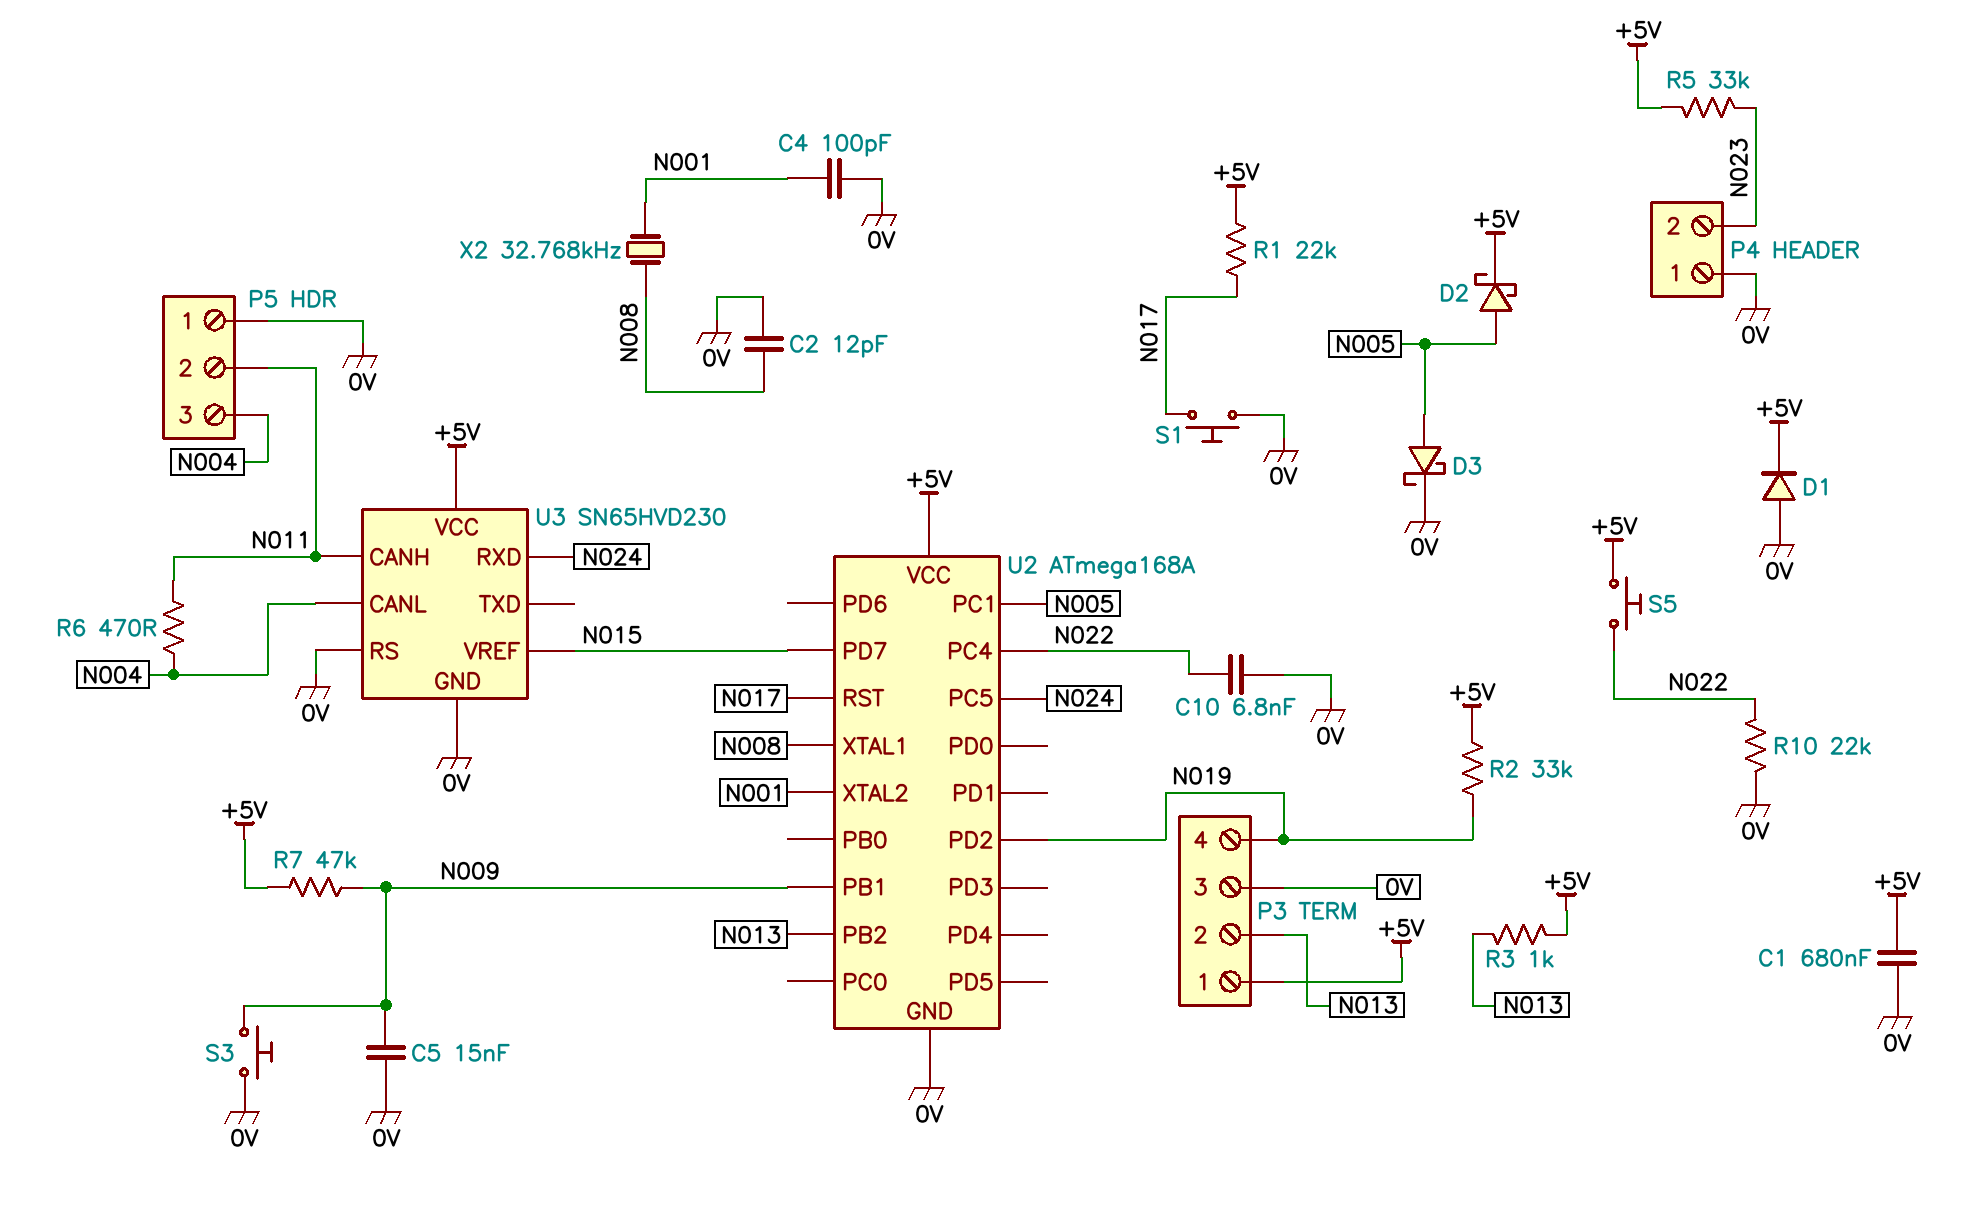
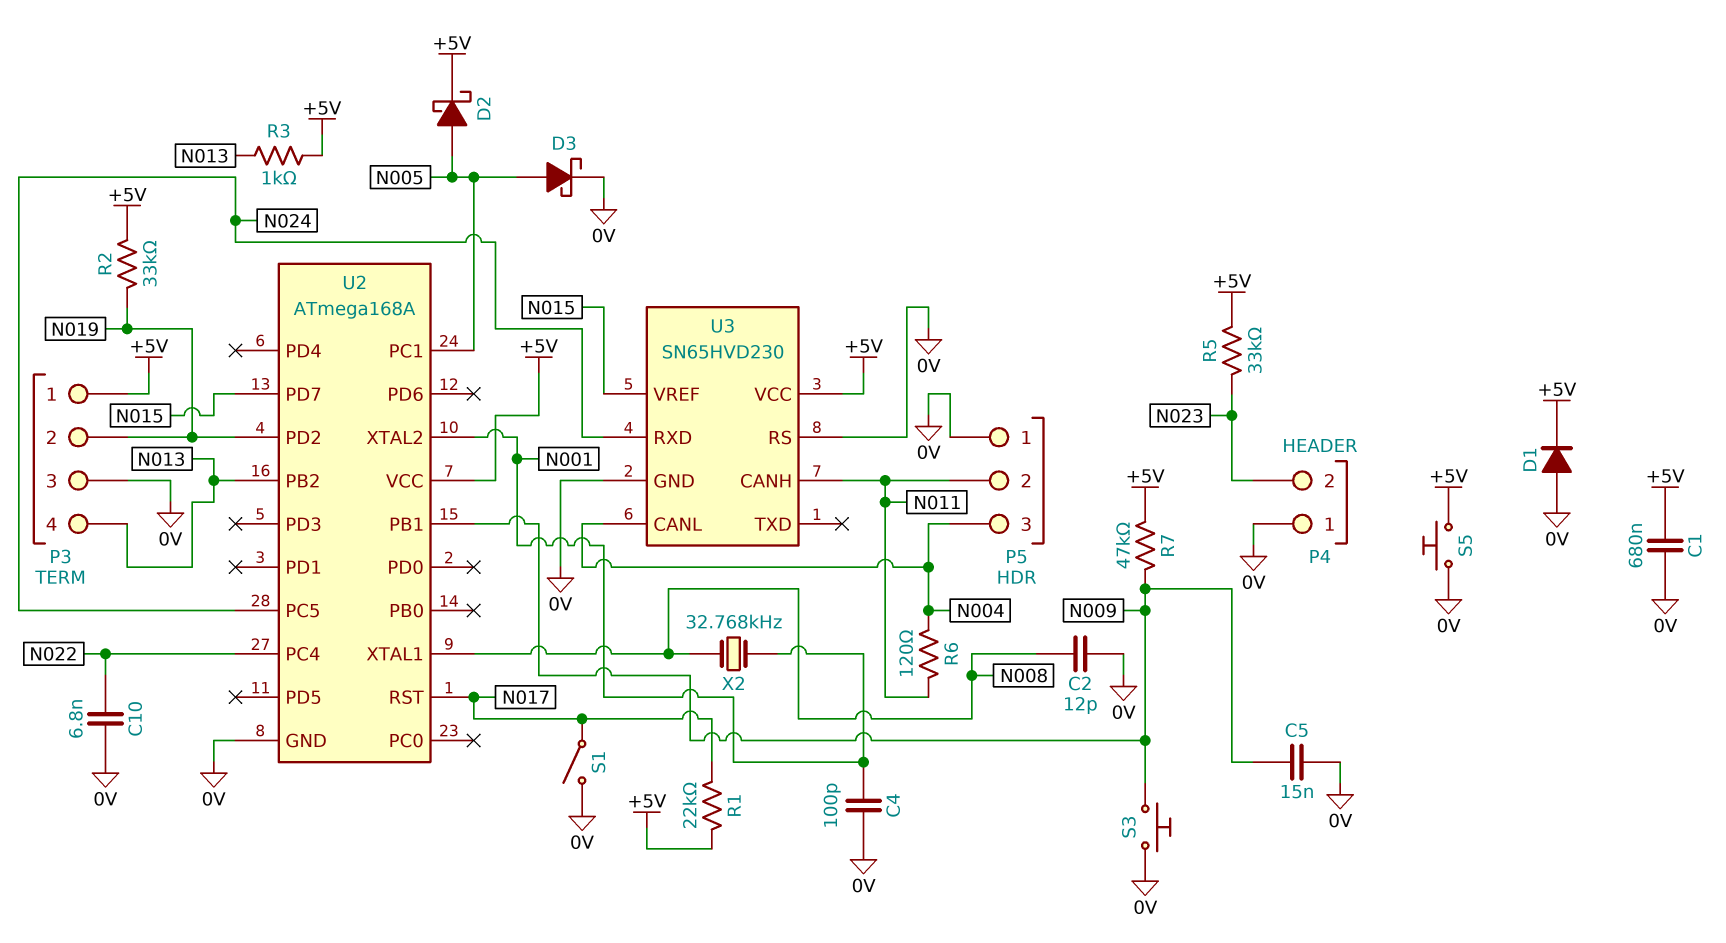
P3 pin 2: N013 -> N019
P3 pin 4: N019 -> N013
R6: 470 (N004, N011) -> 120 (N004, N011)
R10: 22k (0V, N022) -> none
S1: button (0V, N017) -> switch (0V, N017)
S5: button (+5V, N022) -> button (+5V, 0V)

